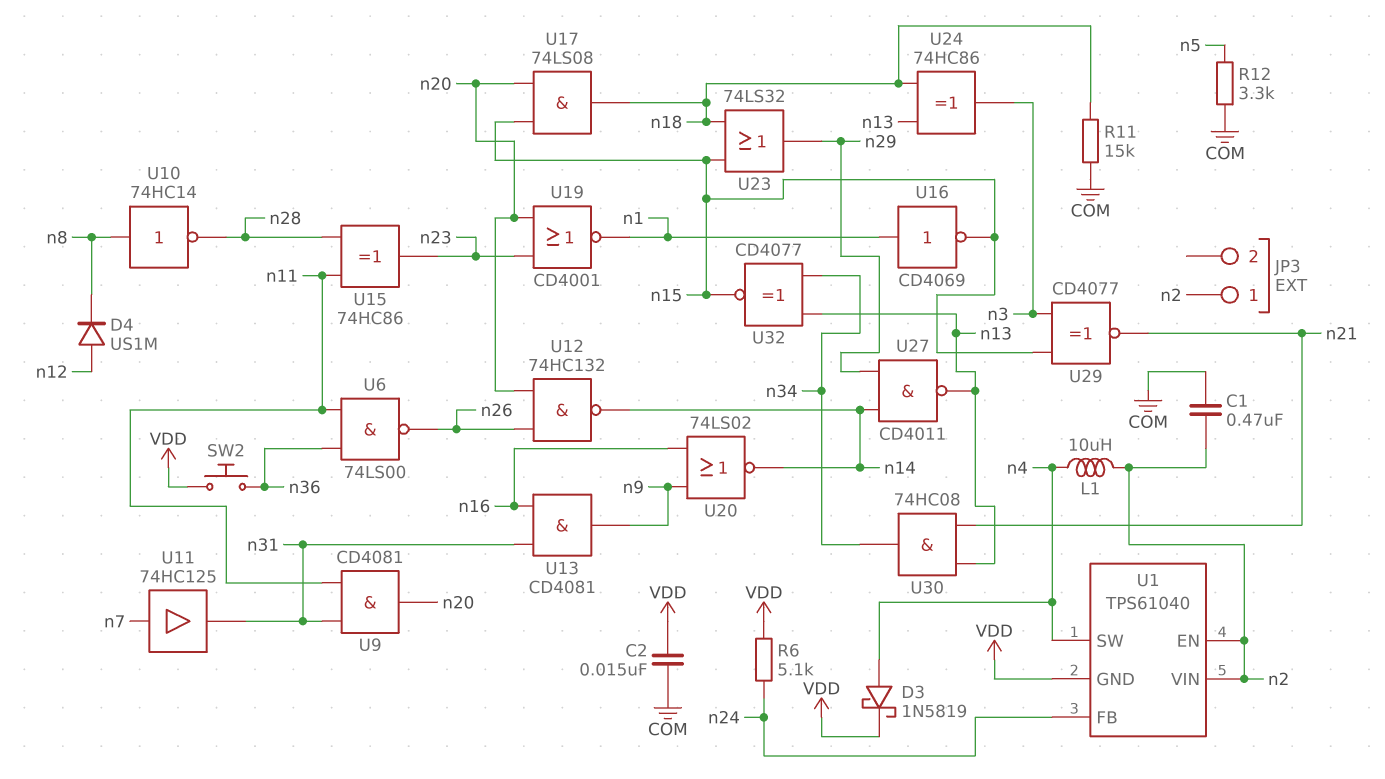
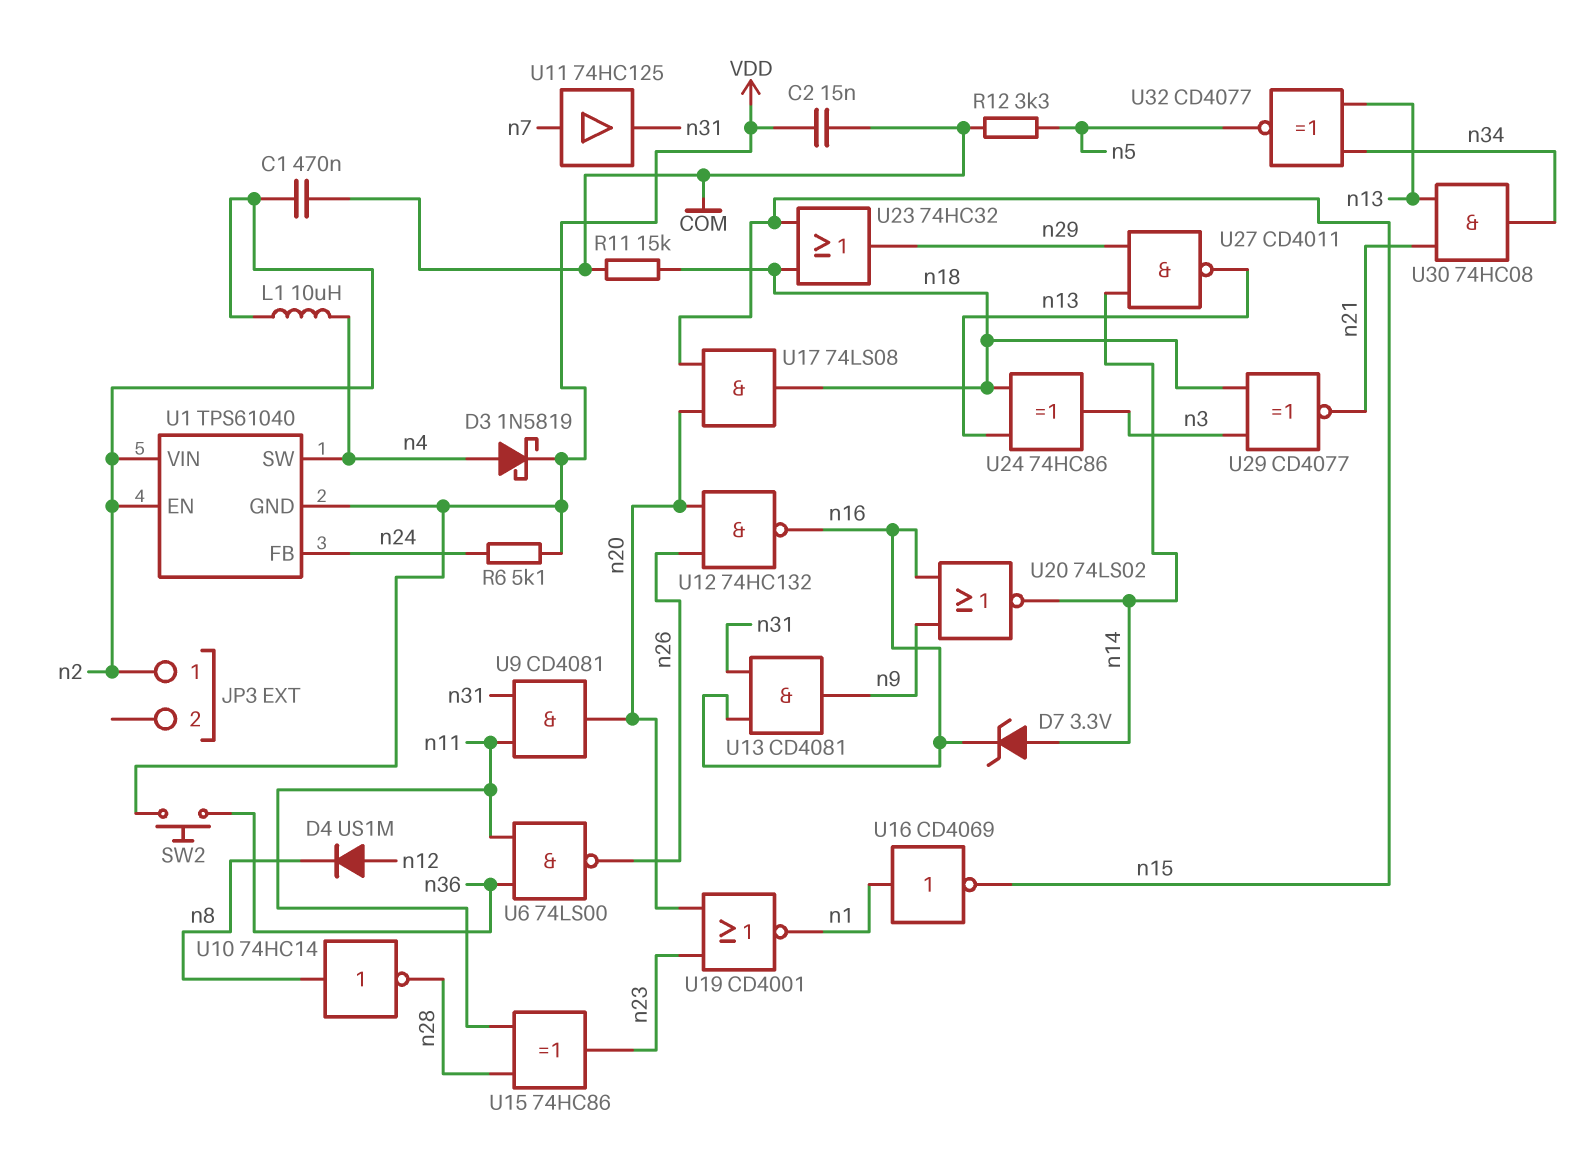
D7: none -> zener 3.3V (A n14, K n16)
U12: NAND 74HC132 (in n20, in n26, out n14) -> NAND 74HC132 (in n20, in n26, out n16)
U23: OR 74LS32 (in n15, in n18, out n29) -> OR 74HC32 (in n15, in n18, out n29)
U29: XNOR CD4077 (in n3, in n15, out n21) -> XNOR CD4077 (in n3, in n18, out n21)
U32: XNOR CD4077 (in n13, in n34, out n15) -> XNOR CD4077 (in n13, in n34, out n5)

